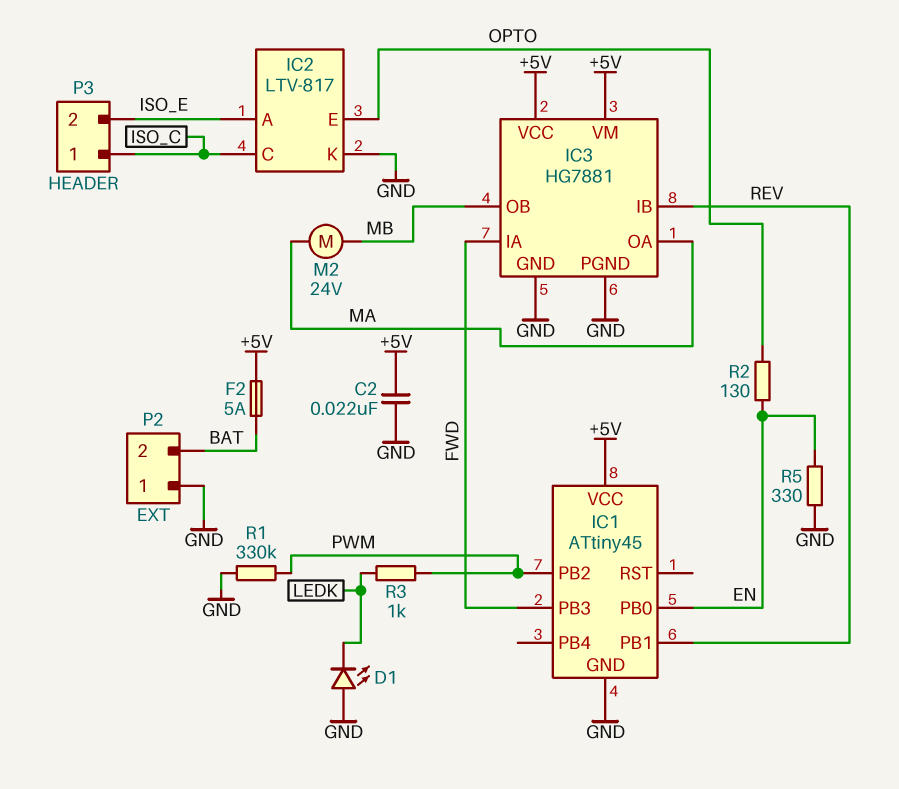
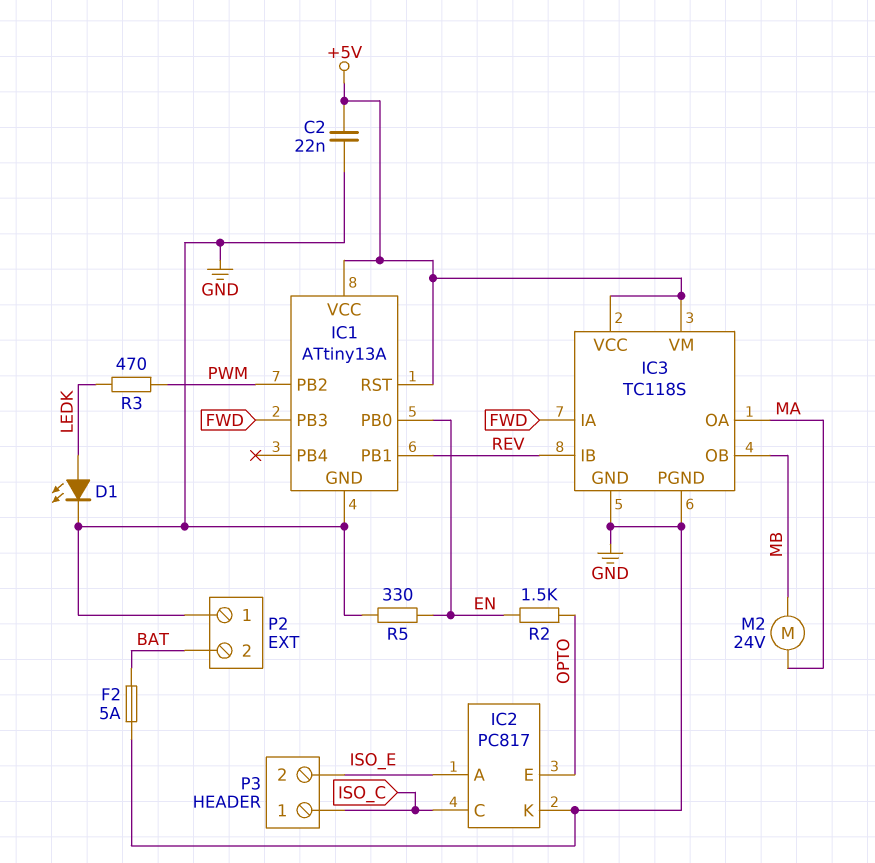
D1: LED (A GND, K LEDK) -> LED (A LEDK, K GND)
F2: 5A (+5V, BAT) -> 5A (BAT, GND)
IC1: ATtiny45 -> ATtiny13A
IC1 pin RST: none -> +5V
IC2: LTV-817 -> PC817
IC3: HG7881 -> TC118S
R1: 330k (GND, PWM) -> none
R2: 130 (EN, OPTO) -> 1.5k (EN, OPTO)
R3: 1k (LEDK, PWM) -> 470 (LEDK, PWM)

